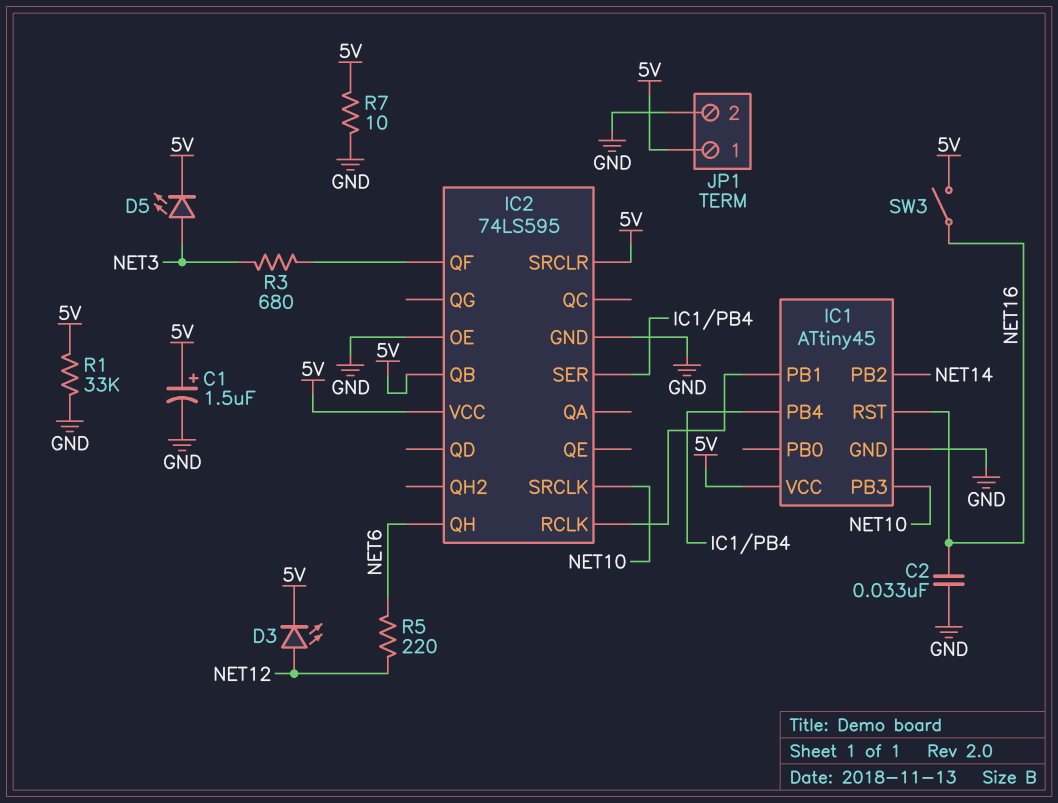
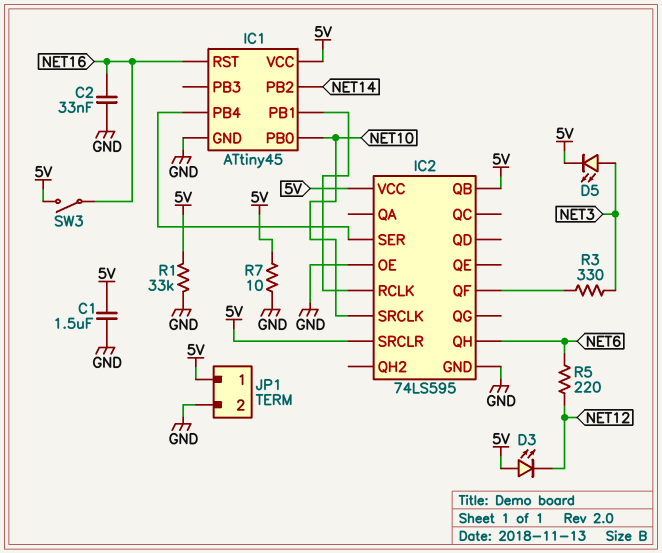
C1: 1.5uF (plus 5V, minus GND) -> 1.5uF (5V, GND)
D3: LED (A NET12, K 5V) -> LED (A 5V, K NET12)
IC1 pin PB0: none -> NET10
IC1 pin PB3: NET10 -> none
R3: 680 (IC2/QF, NET3) -> 330 (IC2/QF, NET3)

